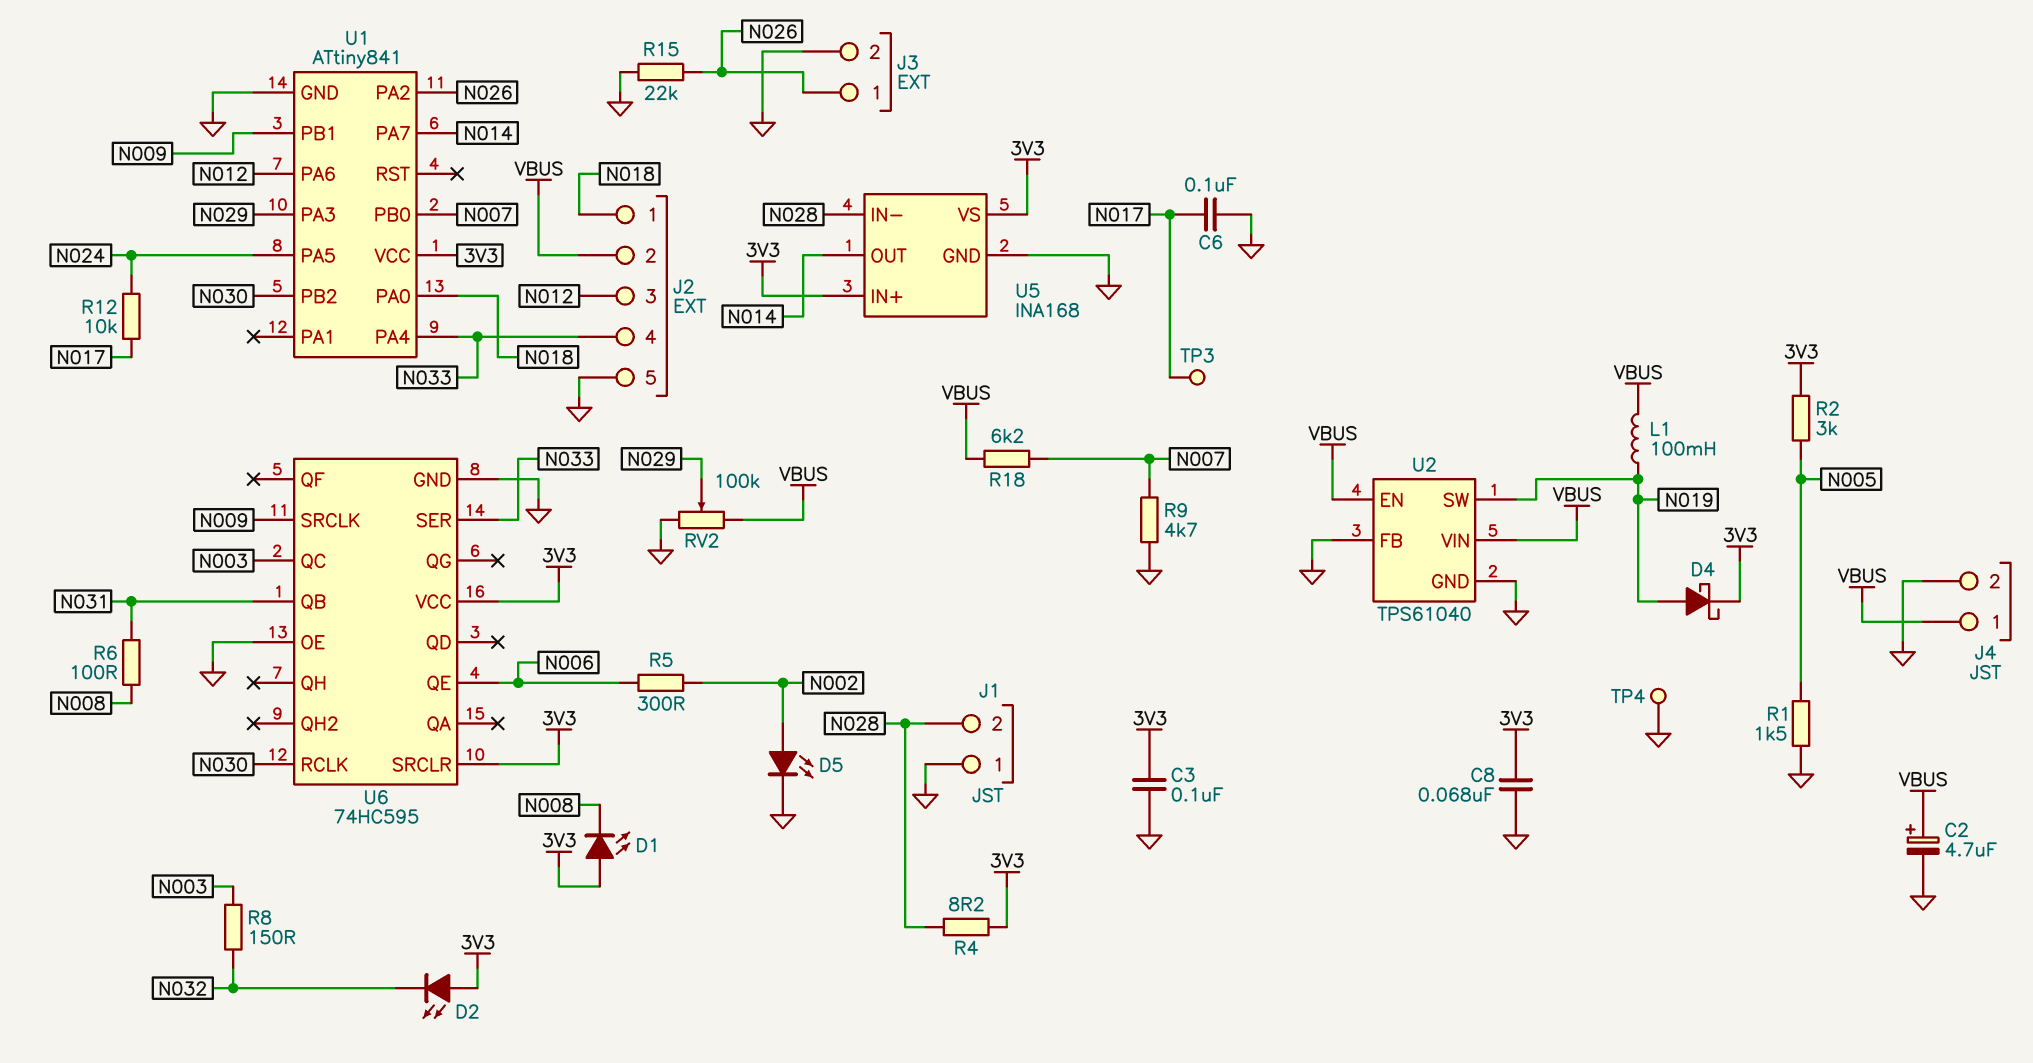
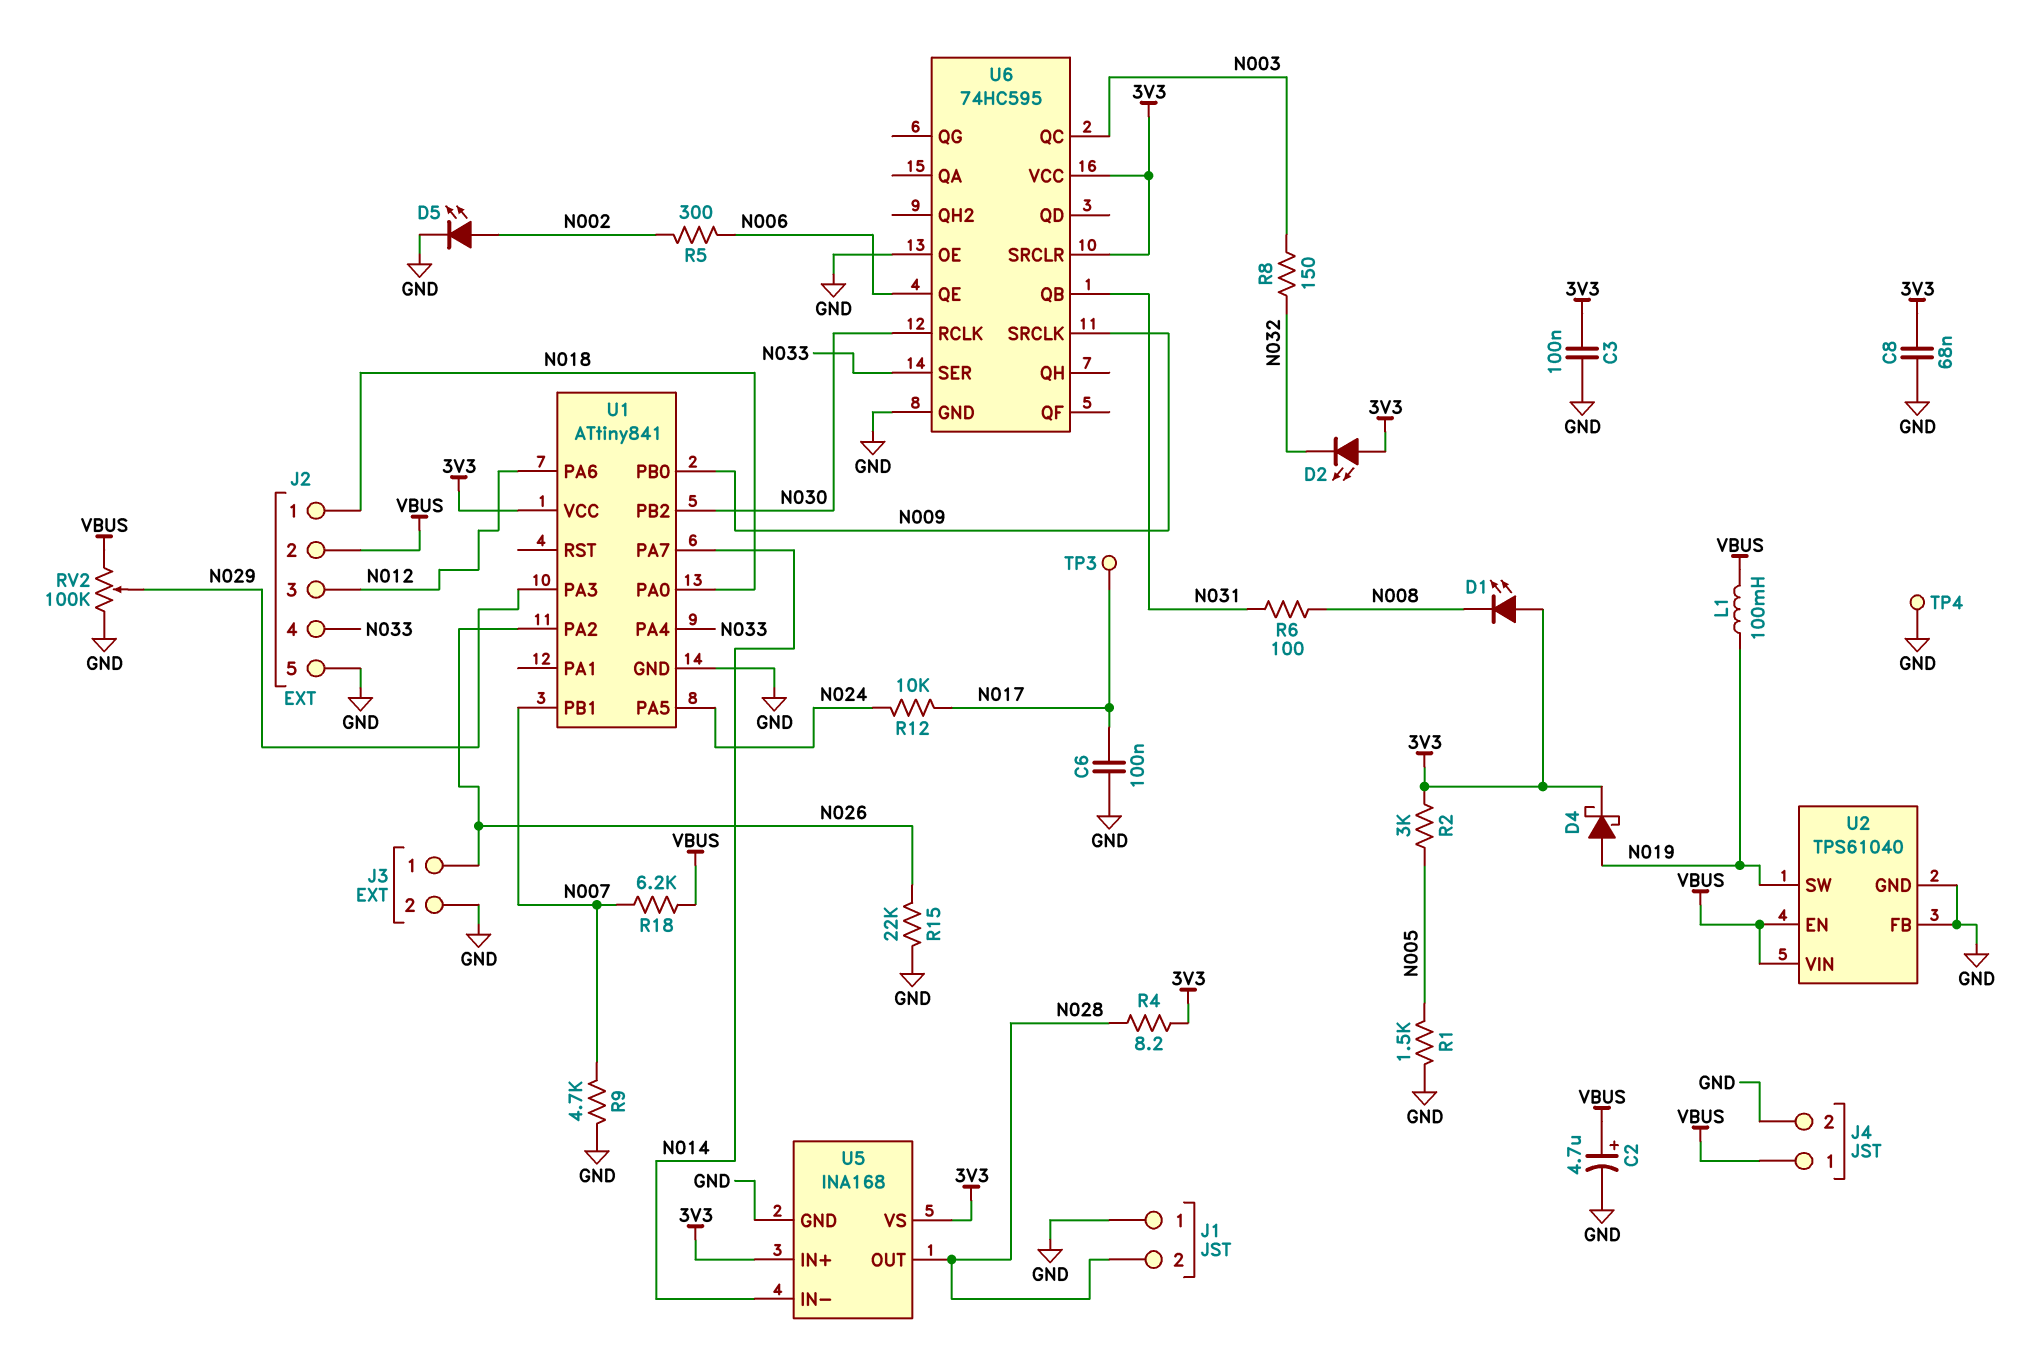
U1 pin PB0: N007 -> N009
U1 pin PB1: N009 -> N007
U5 pin IN-: N028 -> N014
U5 pin OUT: N014 -> N028

